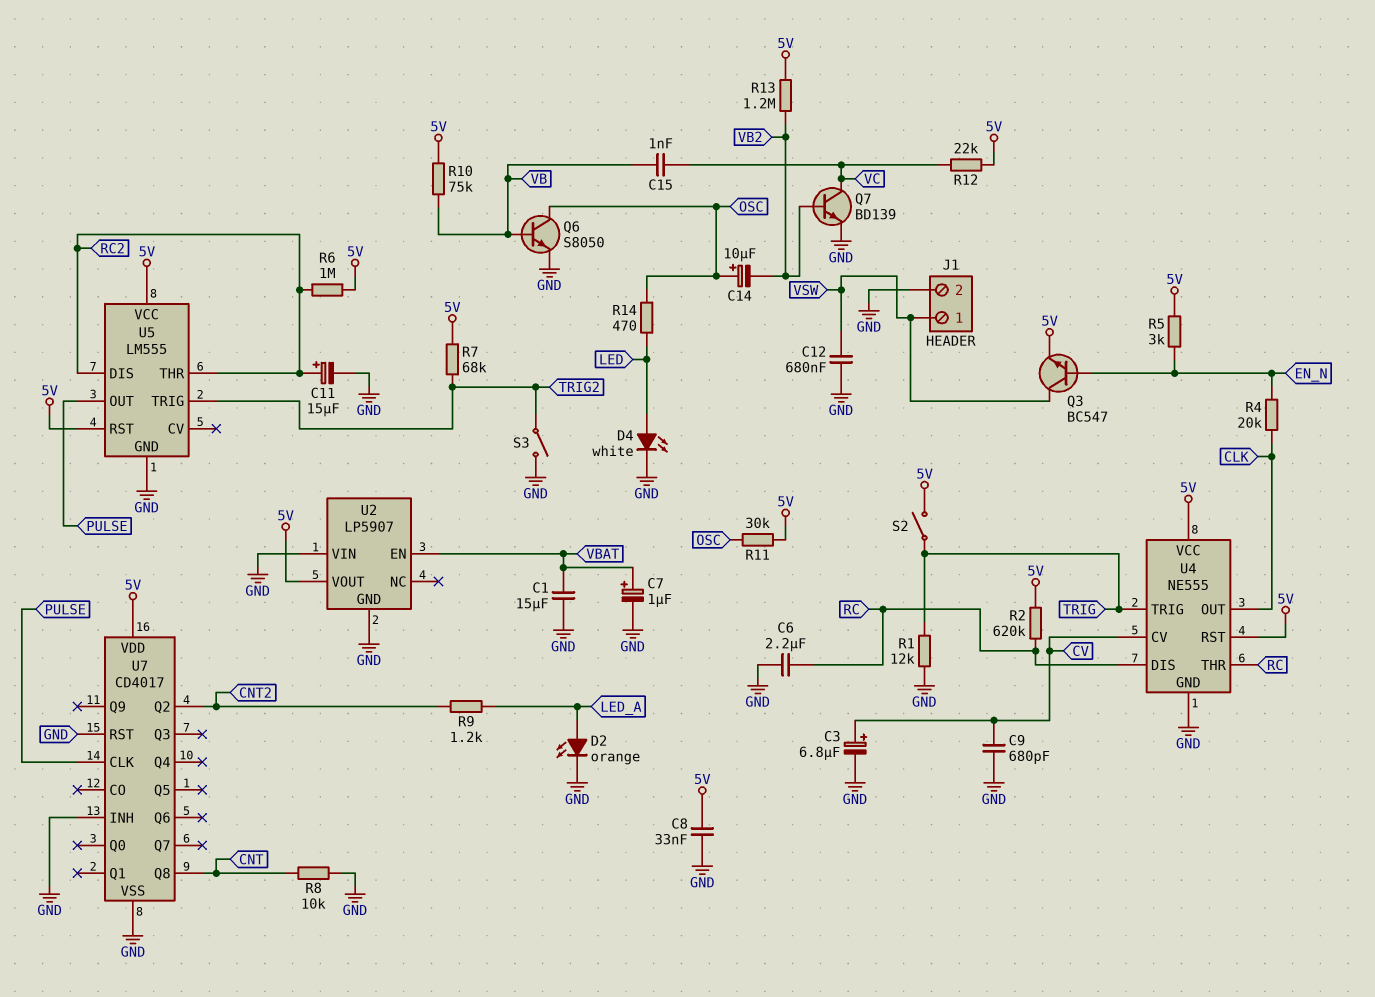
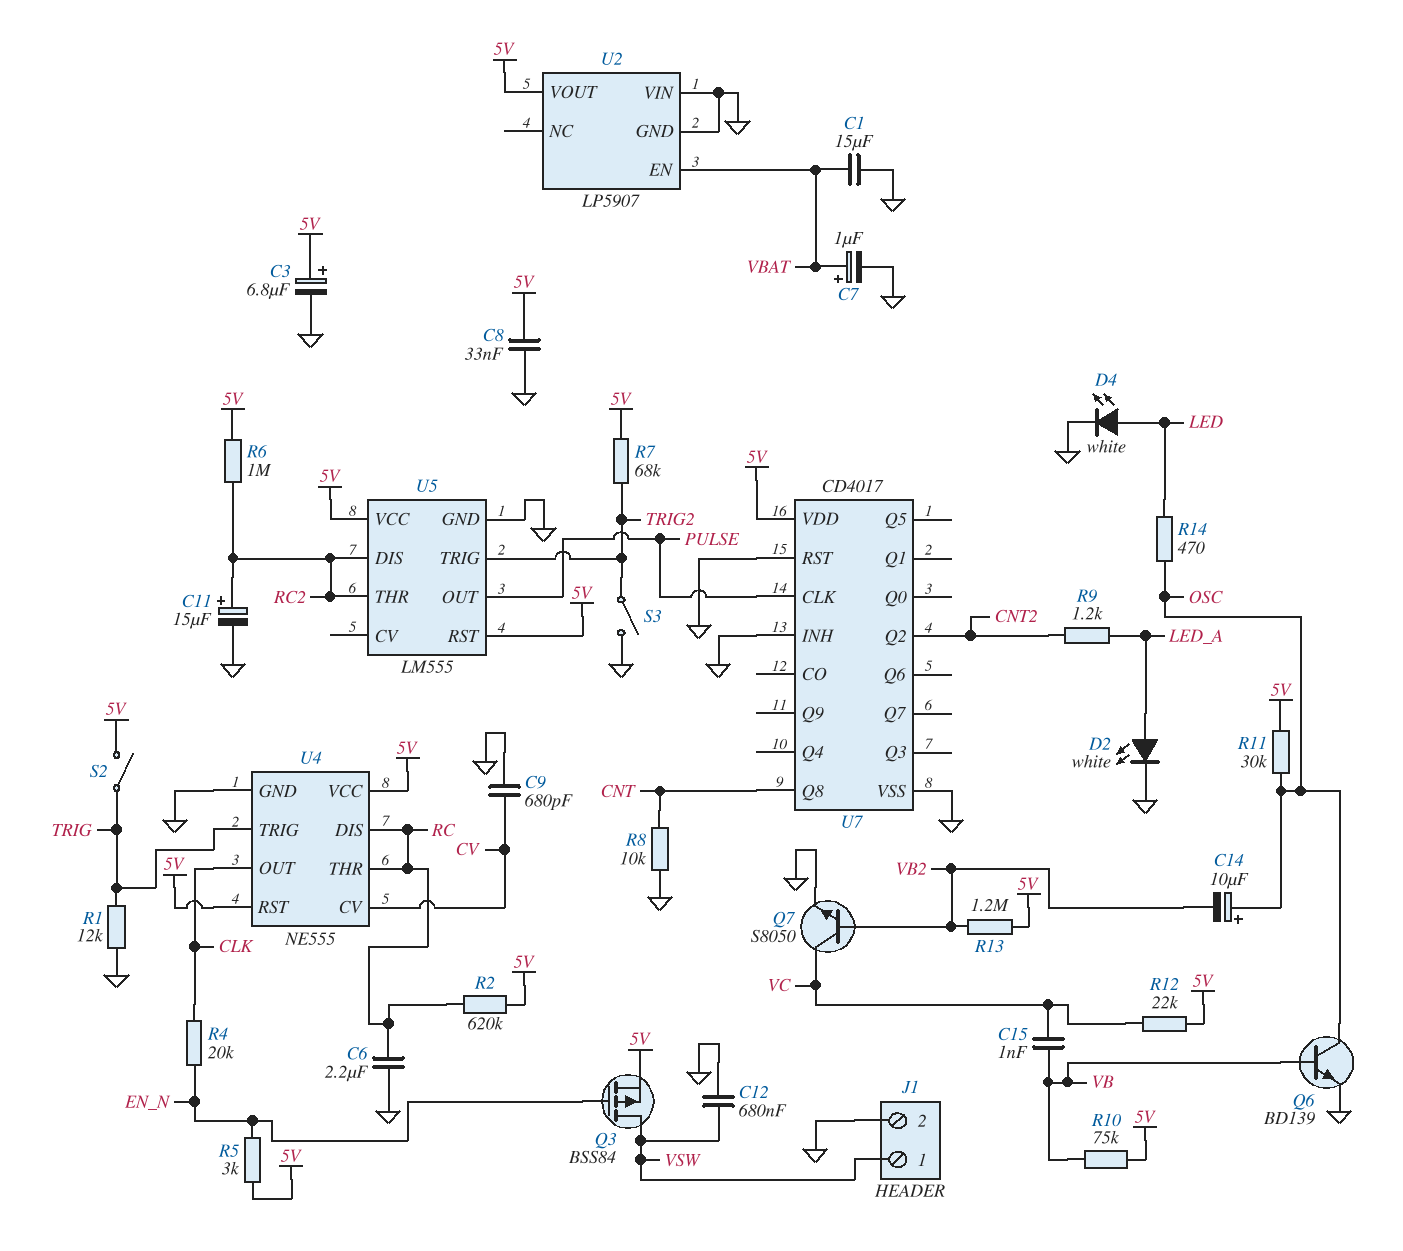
C3: 6.8uF (plus CV, minus GND) -> 6.8uF (plus 5V, minus GND)
D2: LED orange (A LED_A, K GND) -> LED white (A LED_A, K GND)
Q3: NPN BC547 (B EN_N, C VSW, E 5V) -> PMOS BSS84 (G EN_N, D VSW, S 5V)
Q6: NPN S8050 (B VB, C OSC, E GND) -> NPN BD139 (B VB, C OSC, E GND)
Q7: NPN BD139 (B VB2, C VC, E GND) -> NPN S8050 (B VB2, C VC, E GND)

